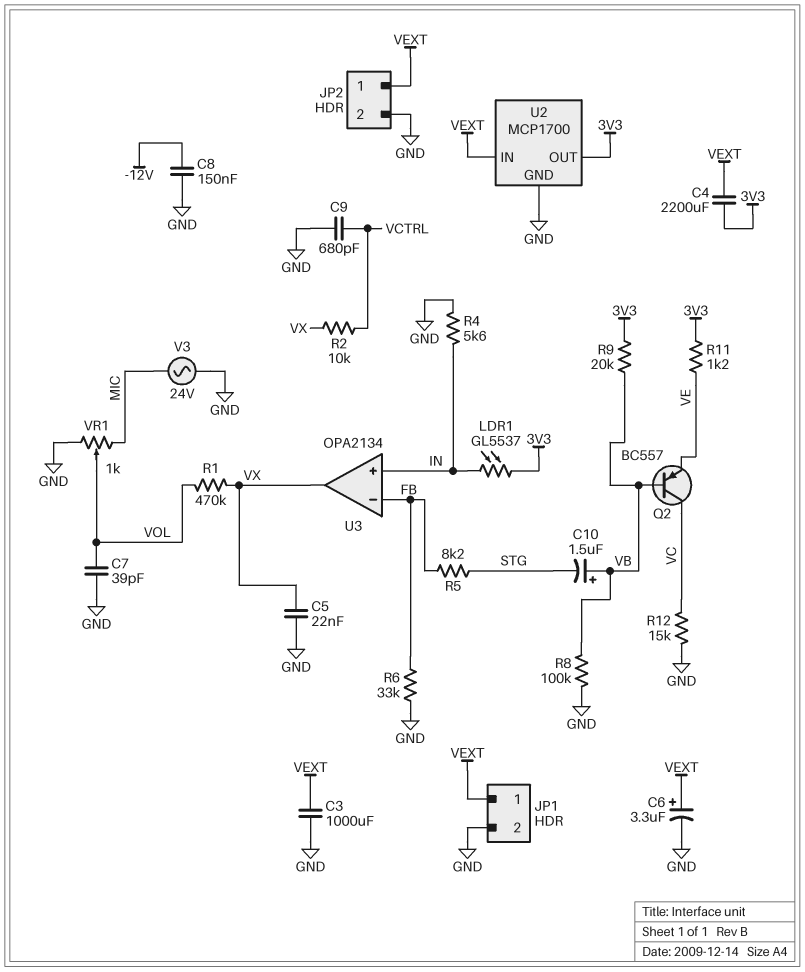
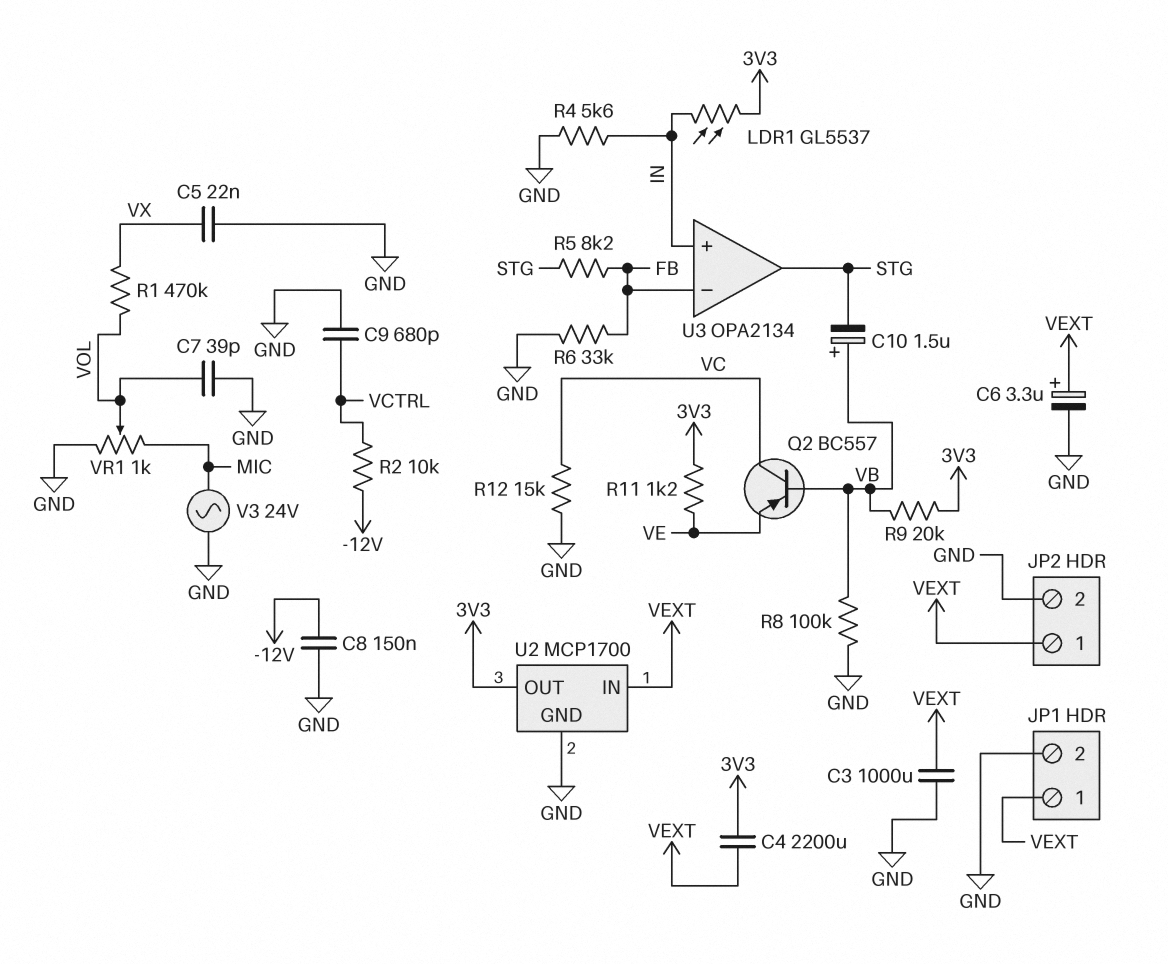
R2: 10k (VCTRL, VX) -> 10k (-12V, VCTRL)
U3 pin out: VX -> STG

